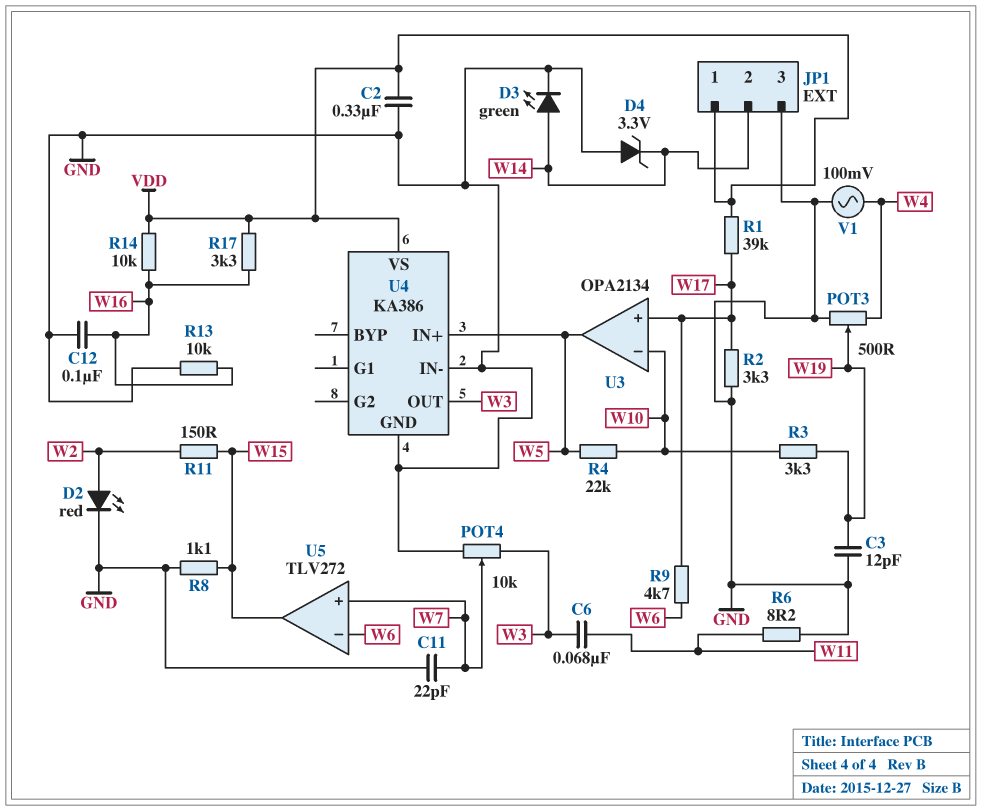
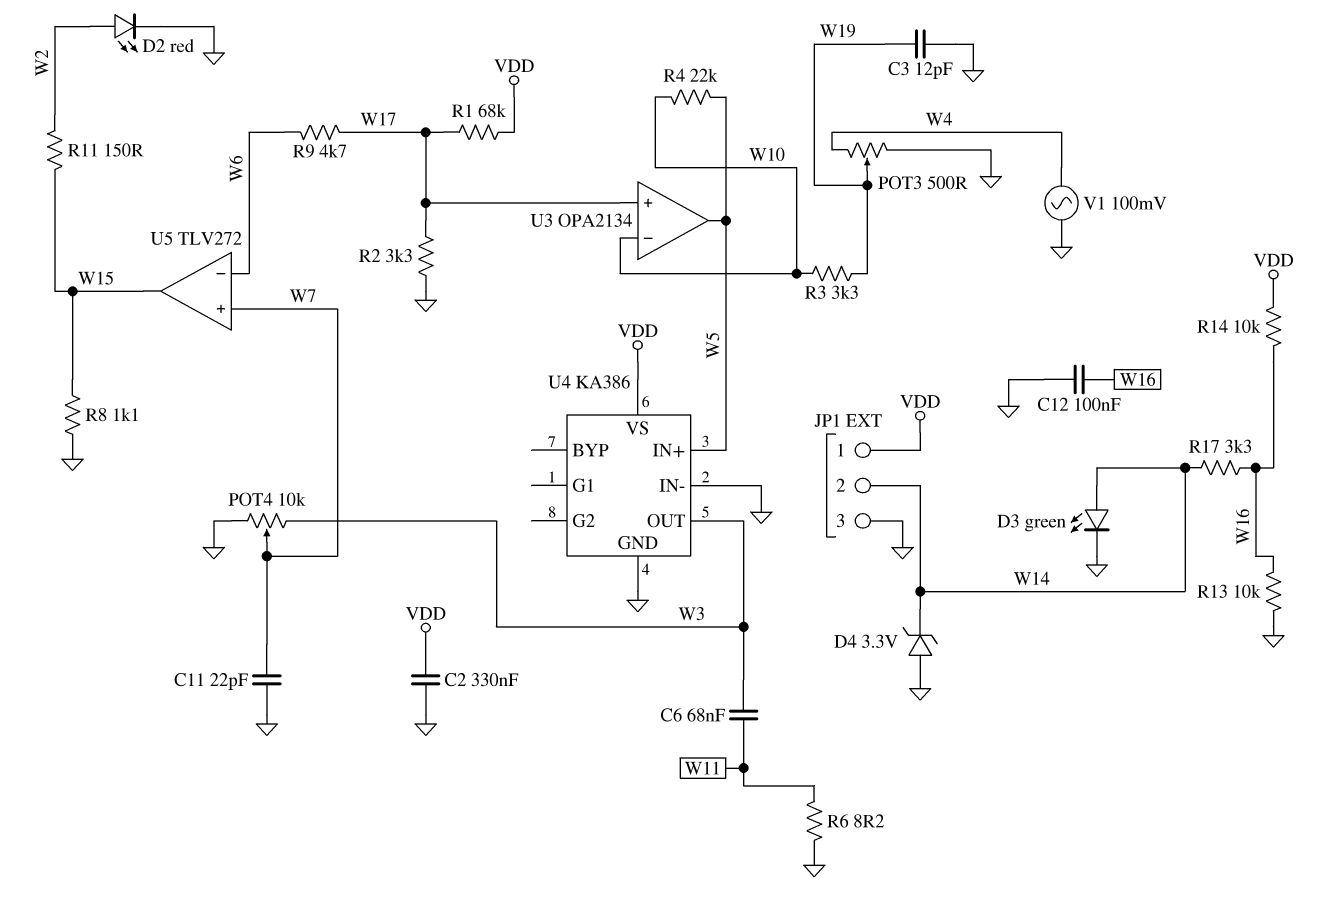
R1: 39k (VDD, W17) -> 68k (VDD, W17)
R17: 3.3k (VDD, W16) -> 3.3k (W14, W16)

